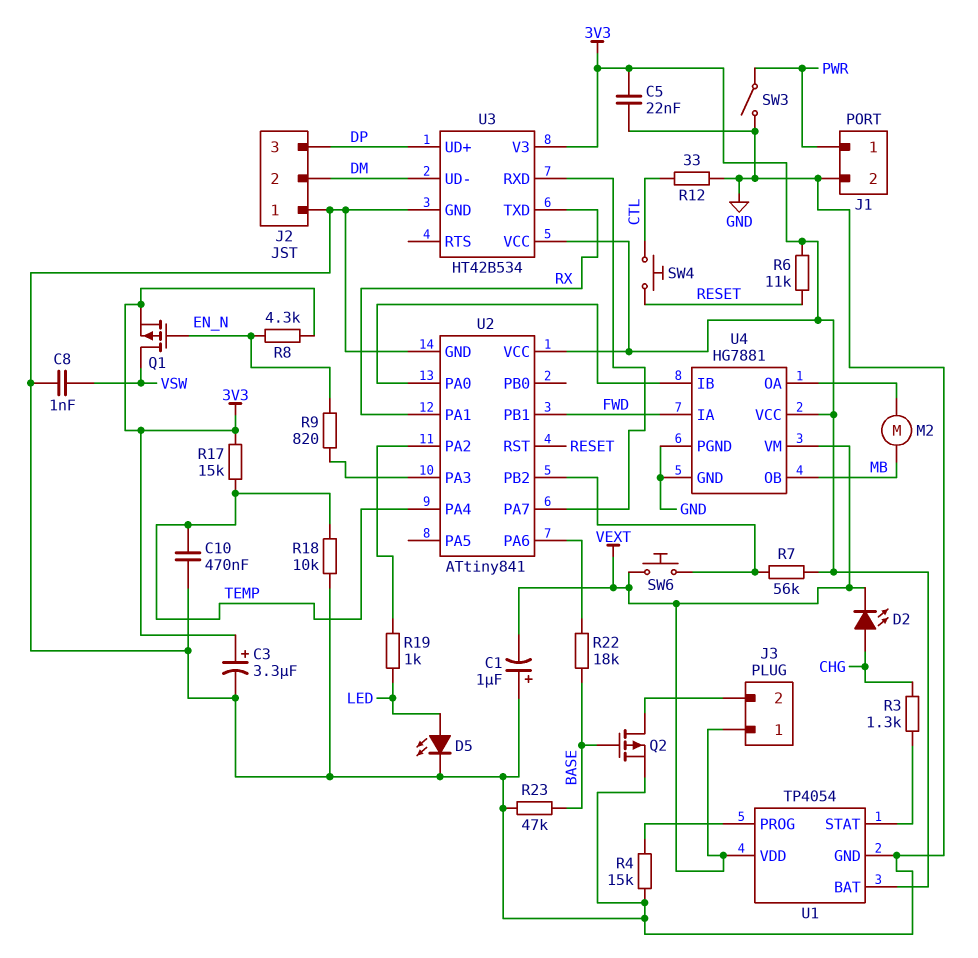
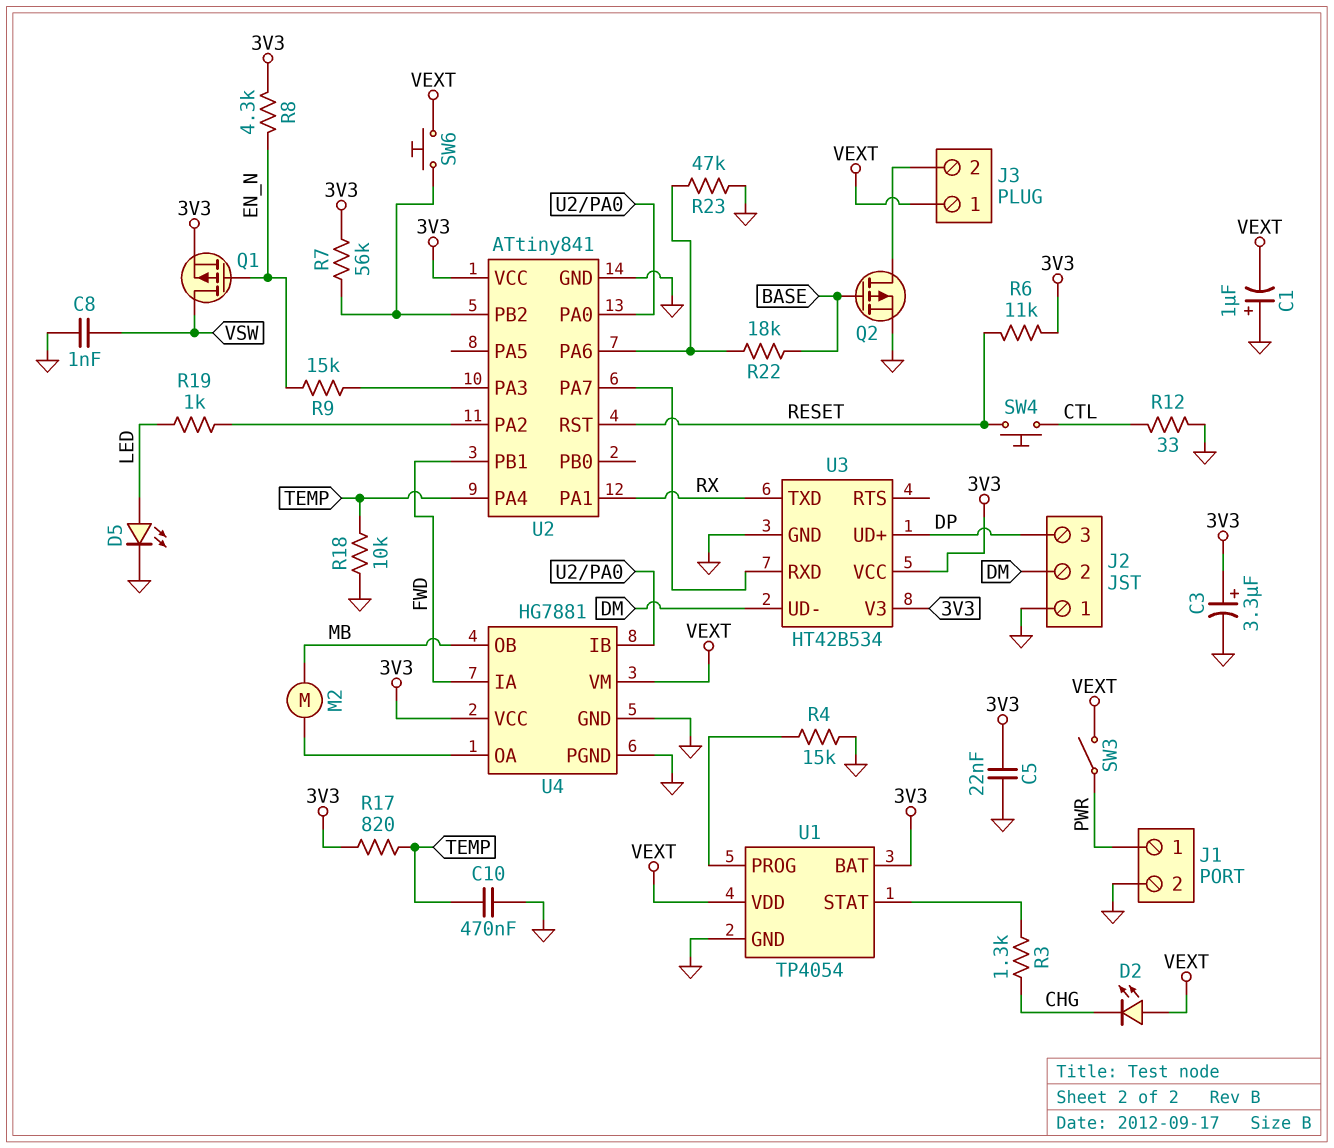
D2: LED (A CHG, K VEXT) -> LED (A VEXT, K CHG)
R9: 820 (EN_N, U2/PA3) -> 15k (EN_N, U2/PA3)
R17: 15k (3V3, TEMP) -> 820 (3V3, TEMP)
R23: 47k (BASE, GND) -> 47k (GND, U2/PA6)
SW3: switch (GND, PWR) -> switch (PWR, VEXT)

